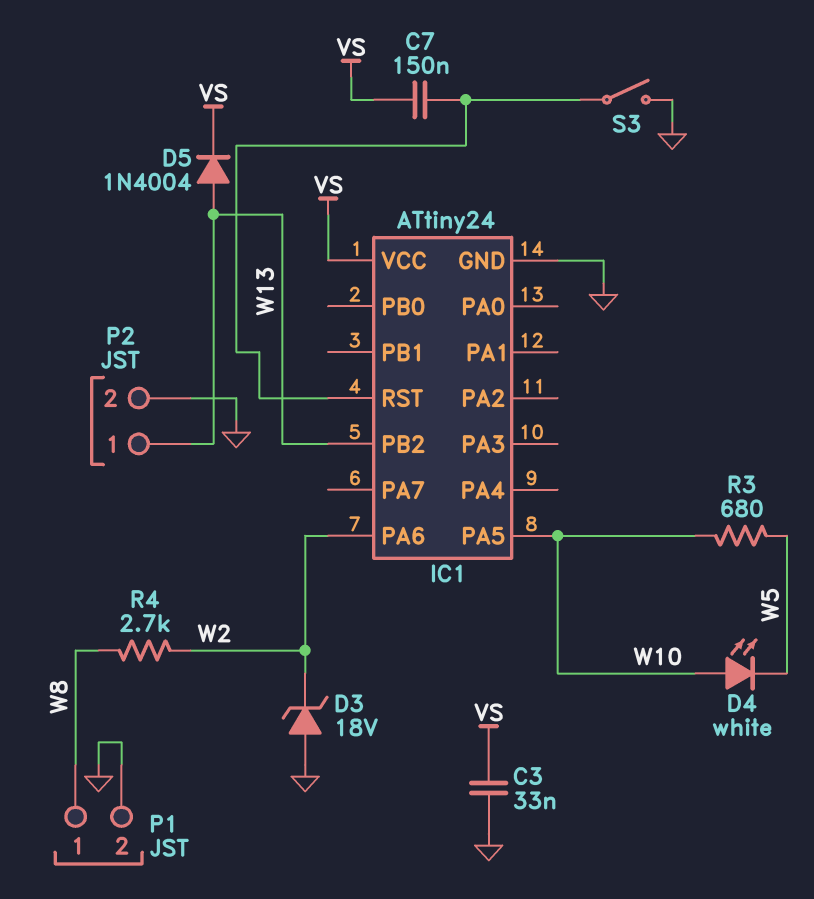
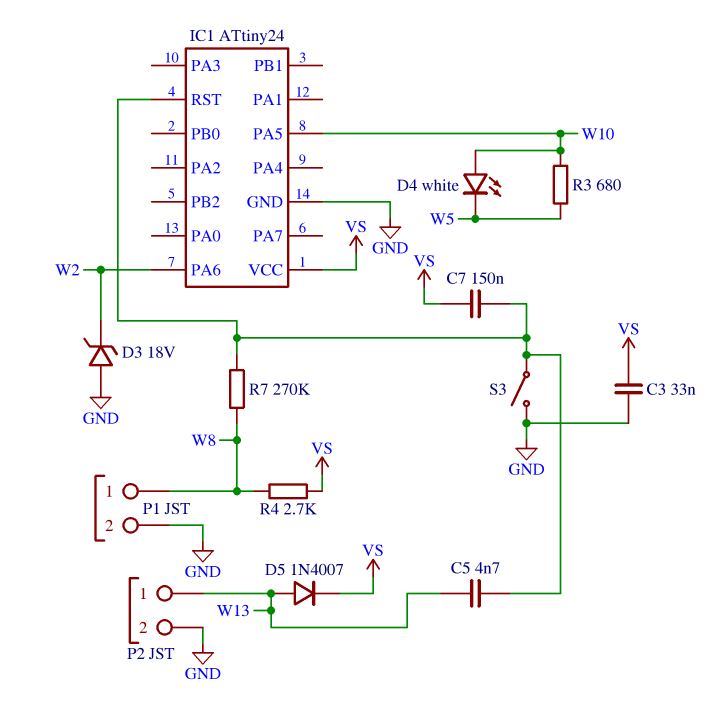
C5: none -> 4.7nF (IC1/RST, W13)
D5: diode 1N4004 (A W13, K VS) -> diode 1N4007 (A W13, K VS)
IC1 pin PB2: W13 -> none
R4: 2.7k (W2, W8) -> 2.7k (VS, W8)
R7: none -> 270k (IC1/RST, W8)

